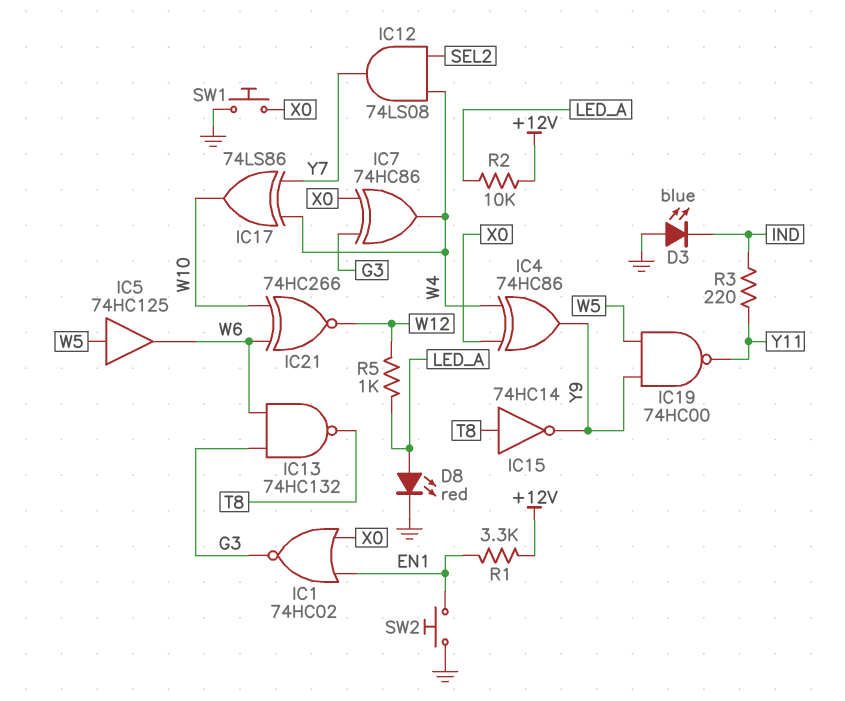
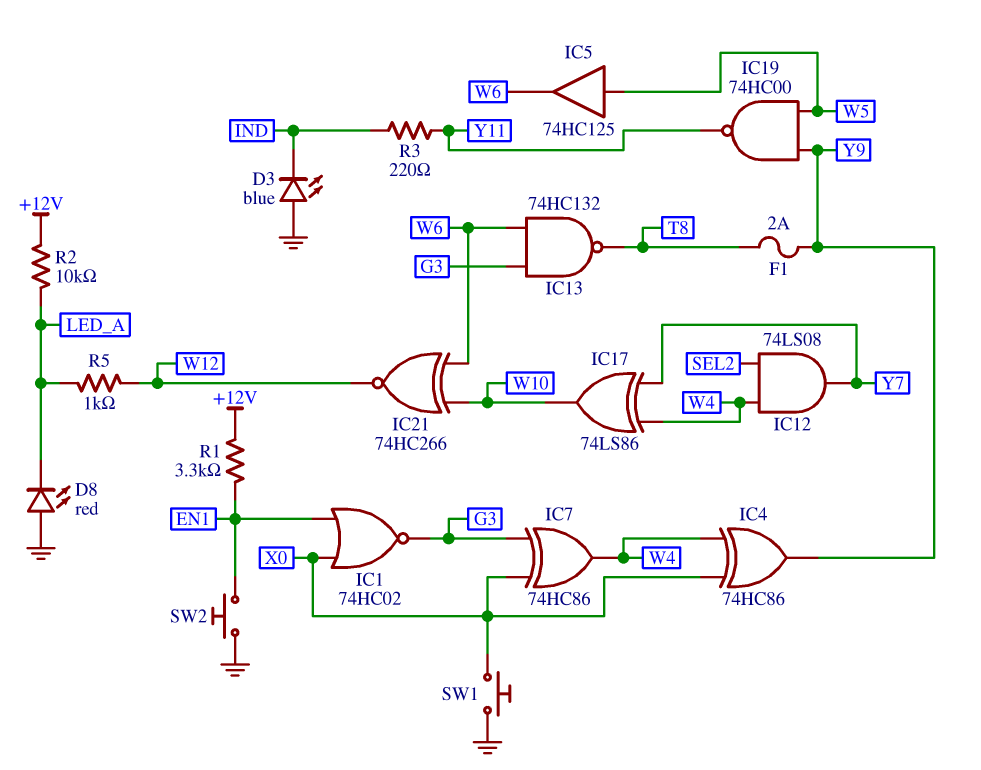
D8: LED red (A LED_A, K GND) -> LED red (A GND, K LED_A)
F1: none -> 2A (T8, Y9)
IC15: NOT 74HC14 (in T8, out Y9) -> none

